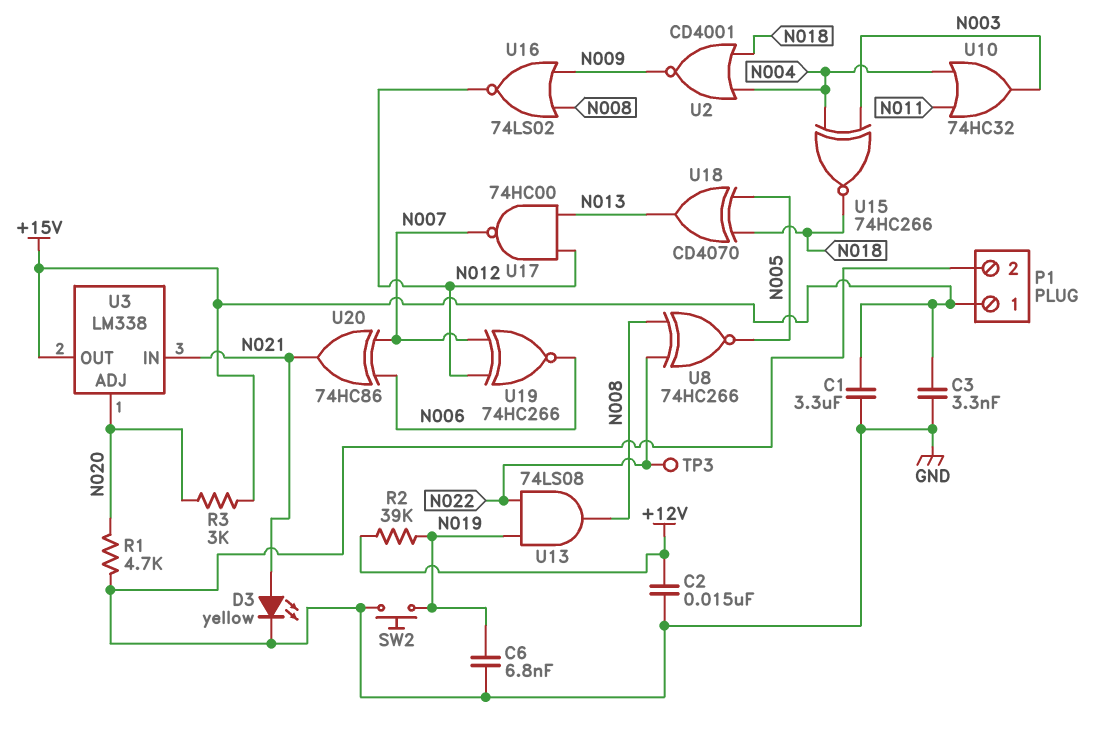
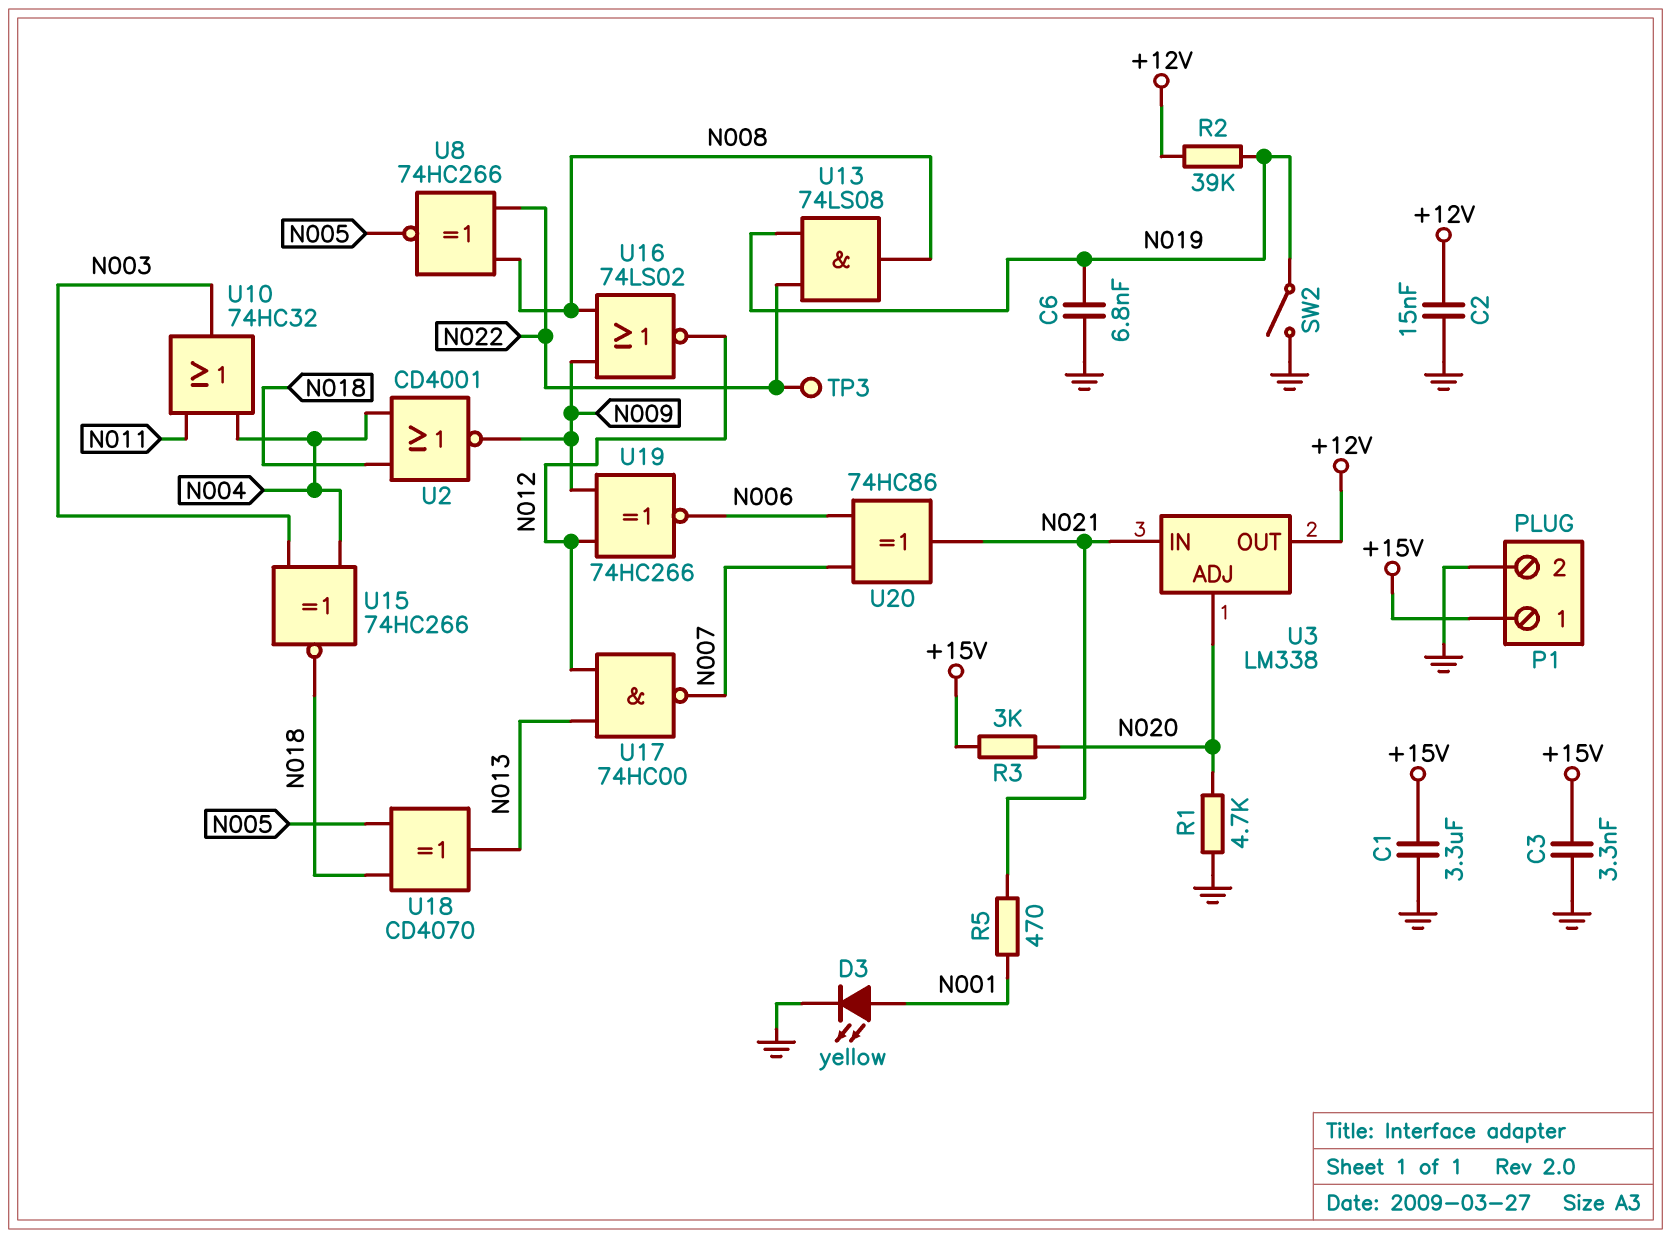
D3: LED yellow (A N021, K GND) -> LED yellow (A N001, K GND)
R5: none -> 470 (N001, N021)
SW2: button (GND, N019) -> switch (GND, N019)
U3 pin OUT: +15V -> +12V
U19: XNOR 74HC266 (in N007, in N012, out N006) -> XNOR 74HC266 (in N009, in N012, out N006)

